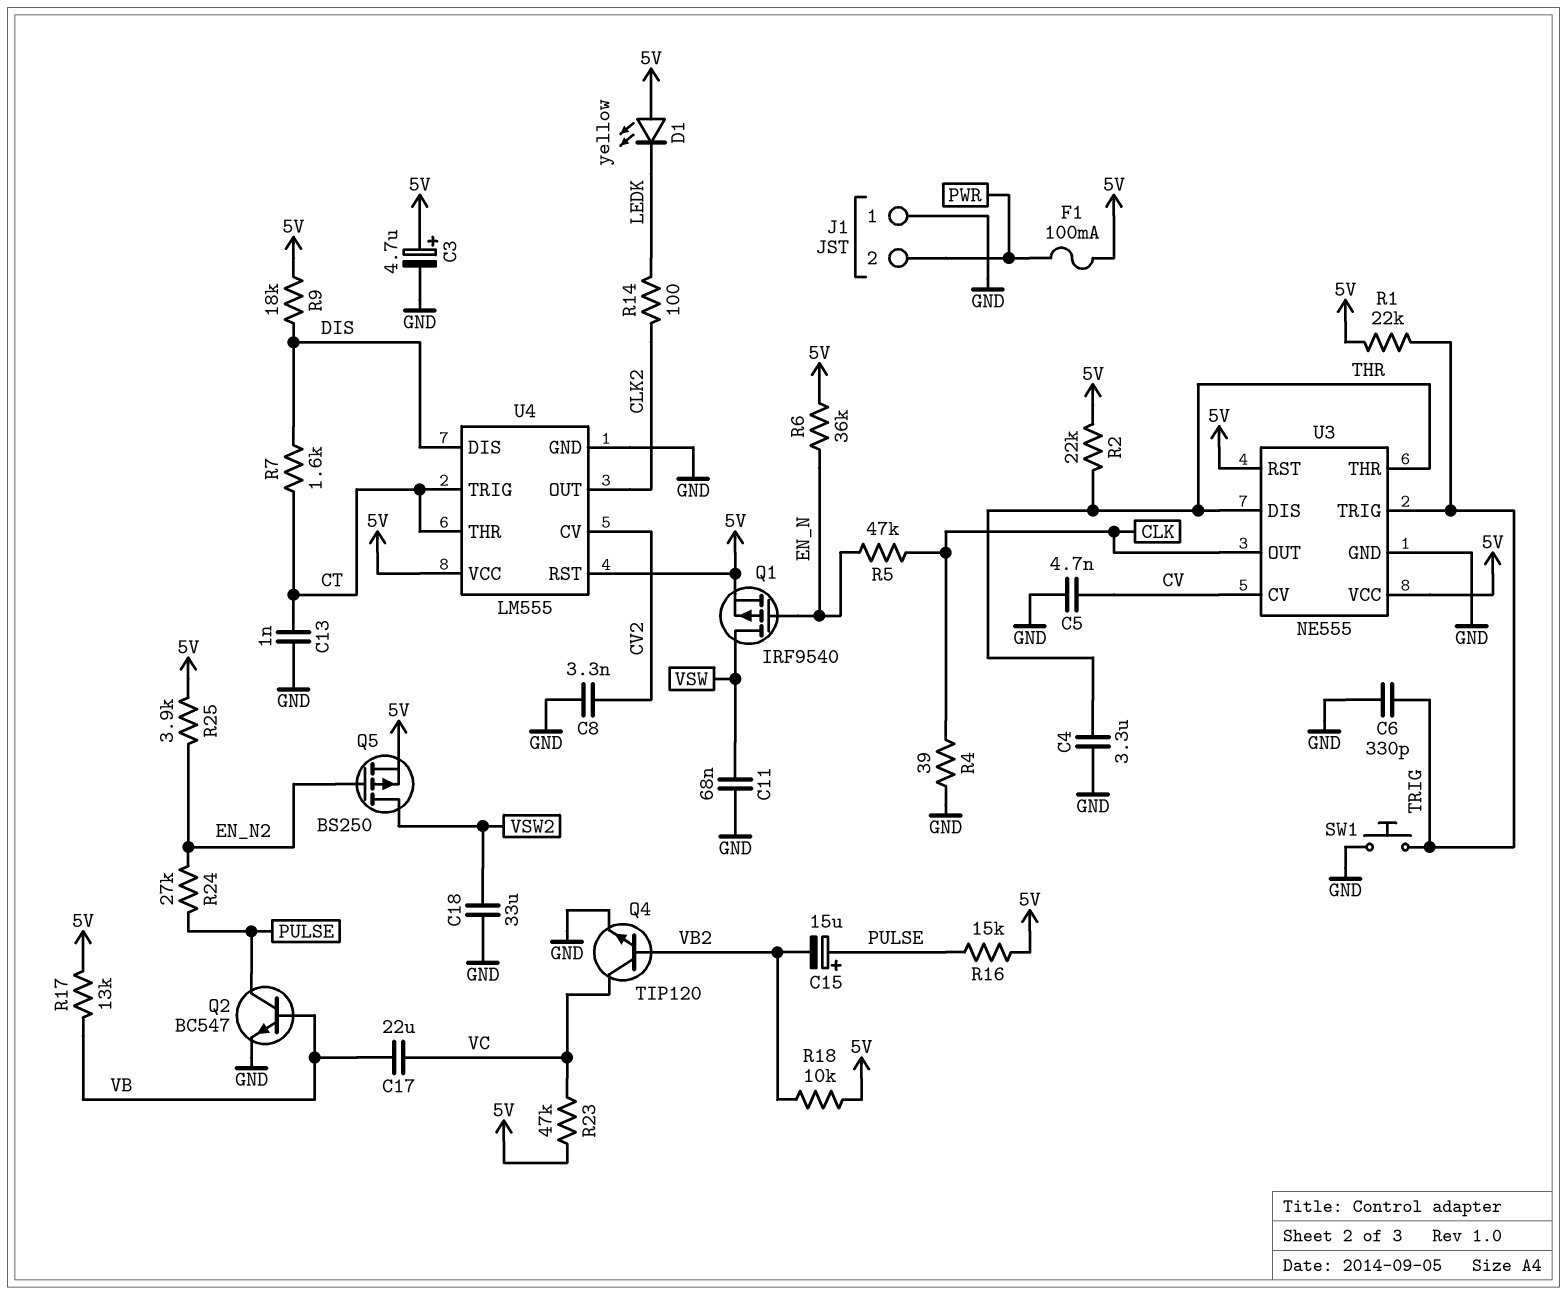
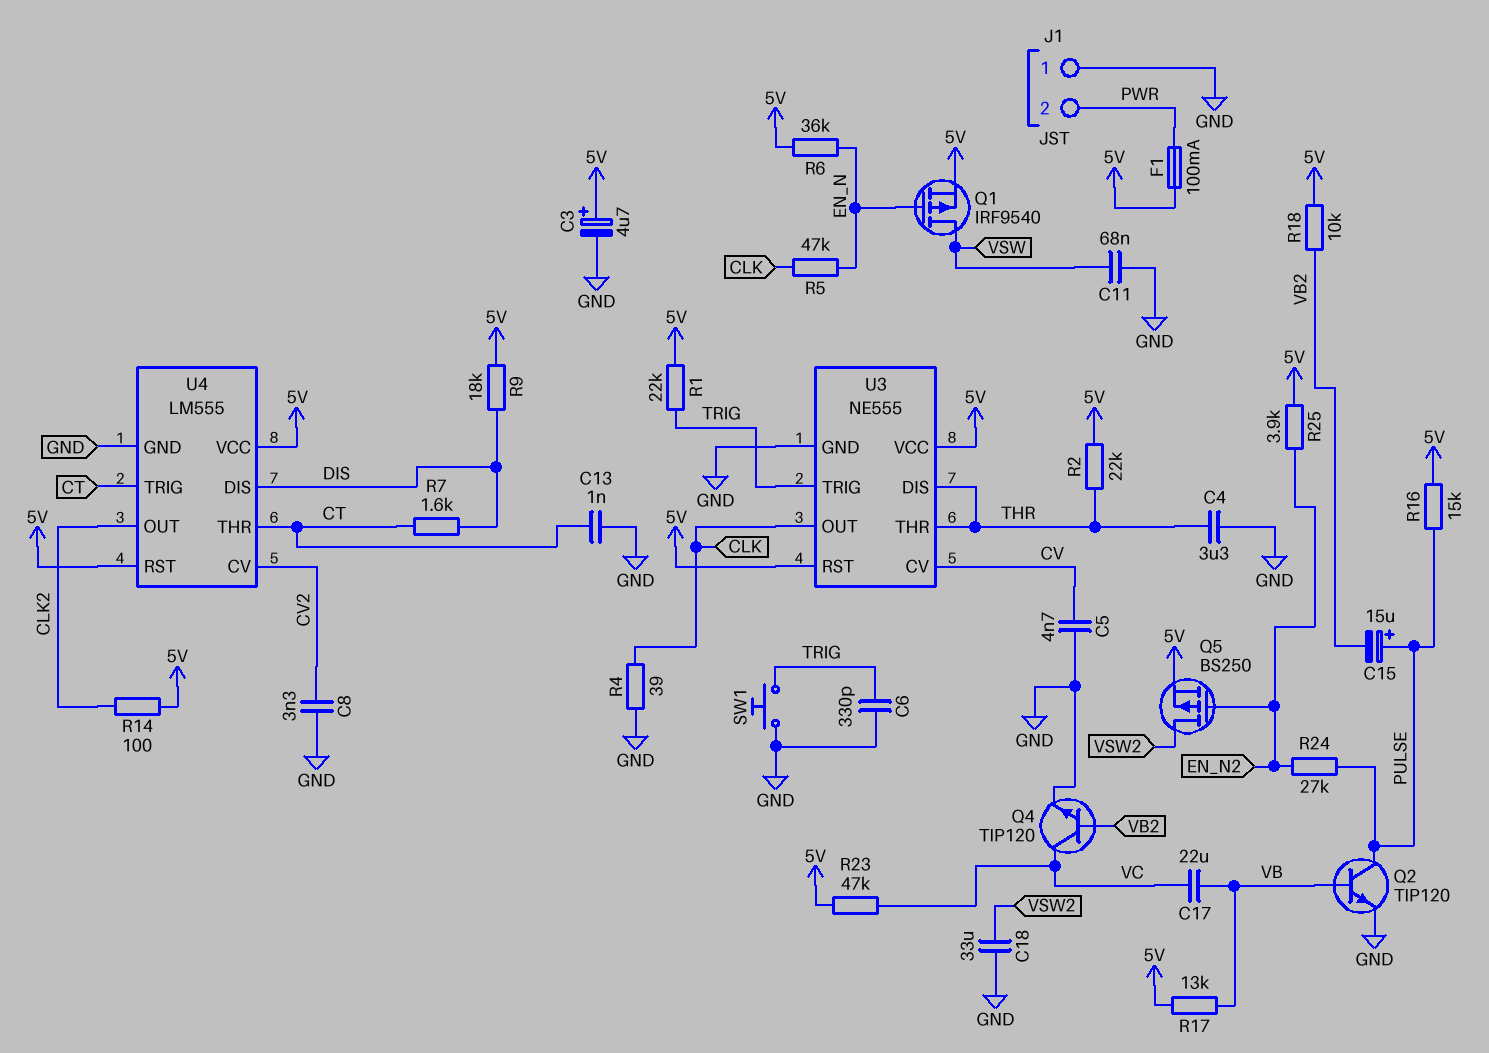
D1: LED yellow (A 5V, K LEDK) -> none
Q2: NPN BC547 (B VB, C PULSE, E GND) -> NPN TIP120 (B VB, C PULSE, E GND)
R14: 100 (CLK2, LEDK) -> 100 (5V, CLK2)

